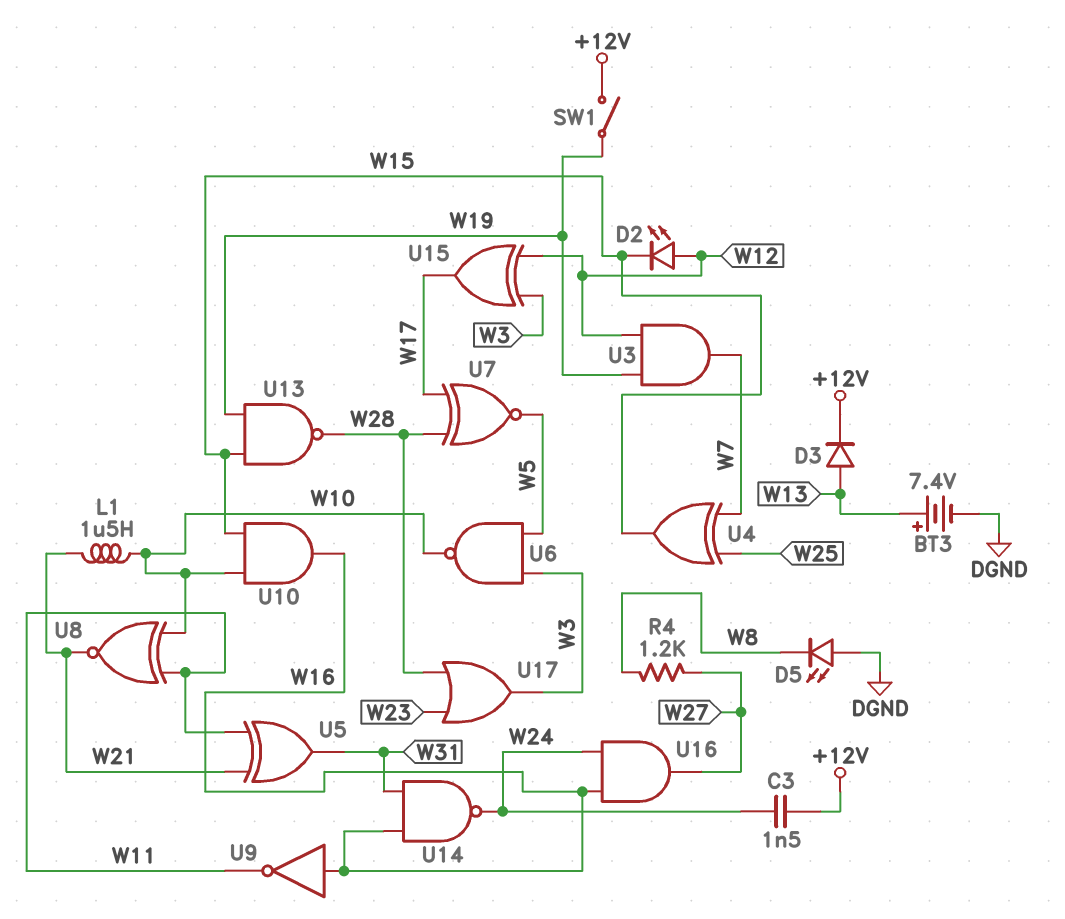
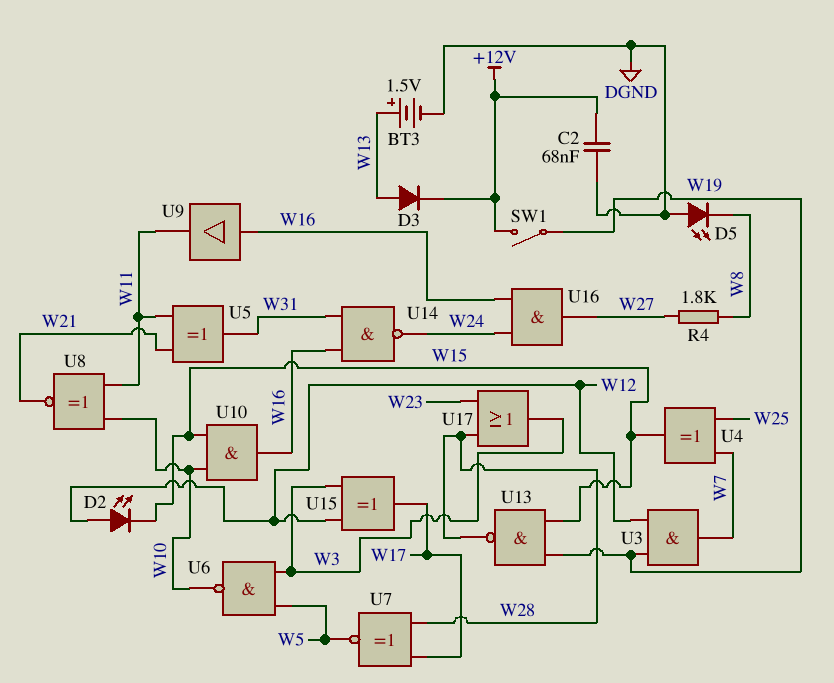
BT3: 7.4V (plus W13, minus DGND) -> 1.5V (plus W13, minus DGND)
C2: none -> 68nF (+12V, DGND)
C3: 1.5nF (+12V, W24) -> none
L1: 1.5uH (W10, W21) -> none
R4: 1.2k (W8, W27) -> 1.8k (W8, W27)
U9: NOT (in W16, out W11) -> buffer (in W16, out W11)

